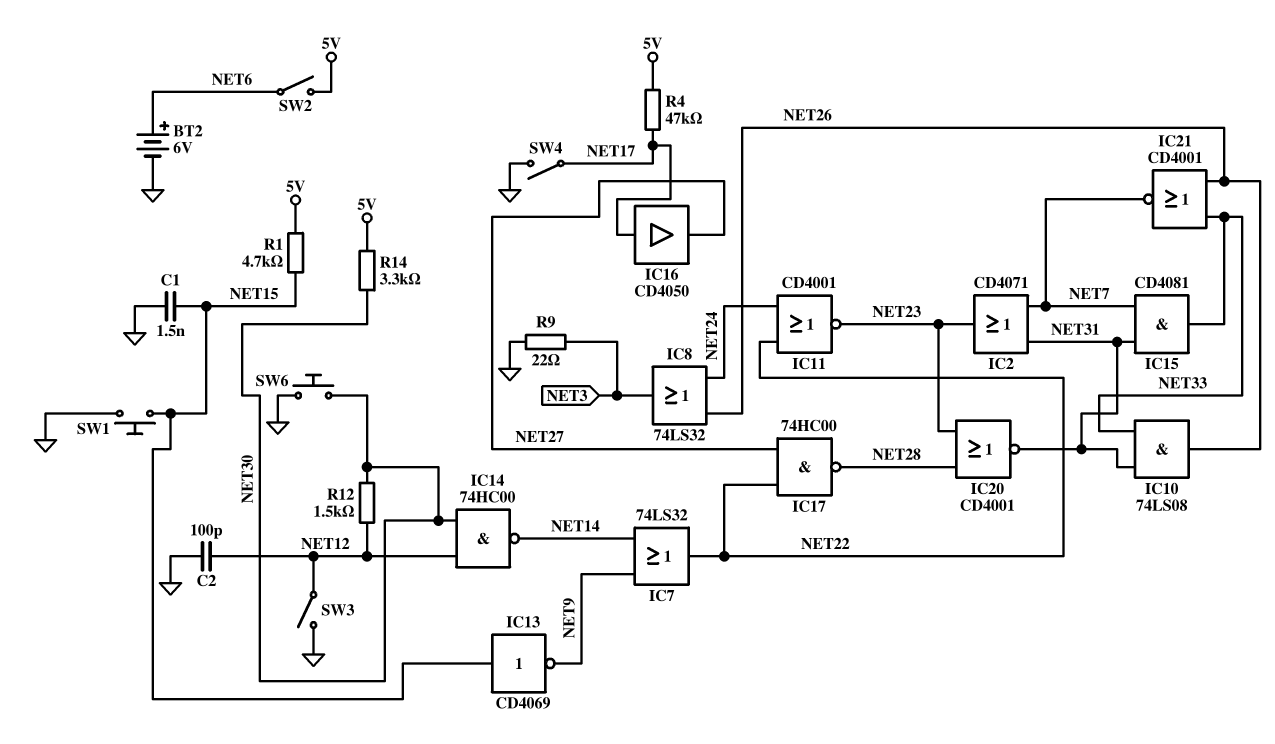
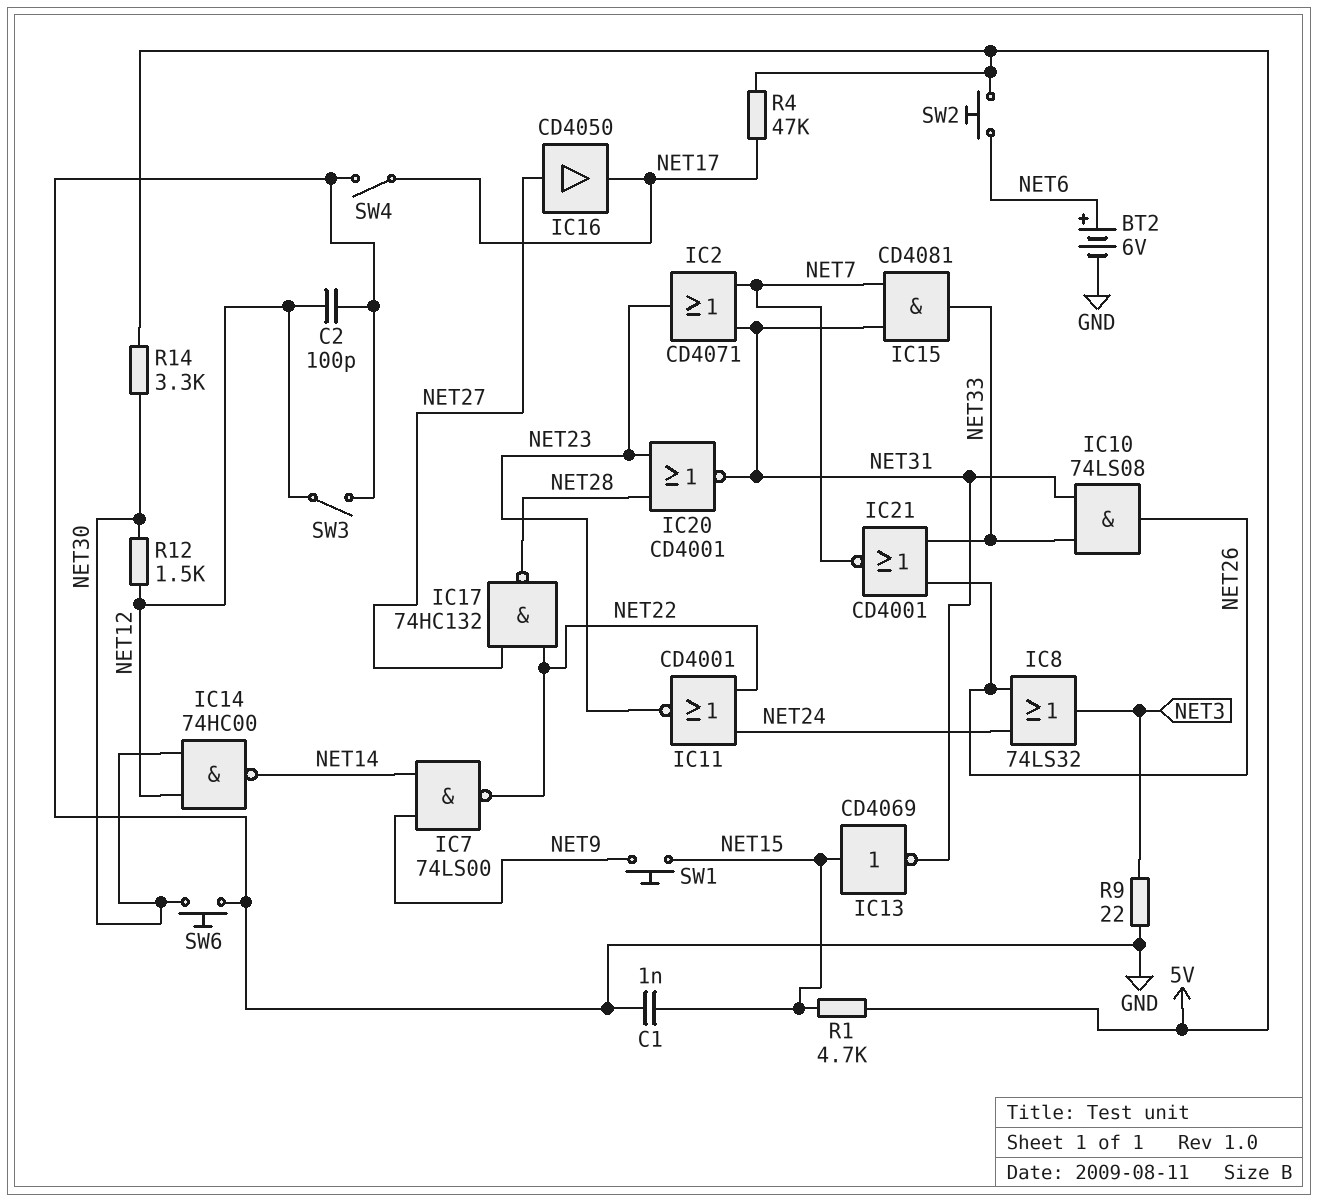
C1: 1.5nF (GND, NET15) -> 1nF (GND, NET15)
IC7: OR 74LS32 (in NET9, in NET14, out NET22) -> NAND 74LS00 (in NET9, in NET14, out NET22)
IC13: NOT CD4069 (in NET15, out NET9) -> NOT CD4069 (in NET15, out NET31)
IC16: buffer CD4050 (in NET17, out NET27) -> buffer CD4050 (in NET27, out NET17)
IC17: NAND 74HC00 (in NET22, in NET27, out NET28) -> NAND 74HC132 (in NET22, in NET27, out NET28)
SW1: button (GND, NET15) -> button (NET9, NET15)
SW2: switch (5V, NET6) -> button (5V, NET6)

